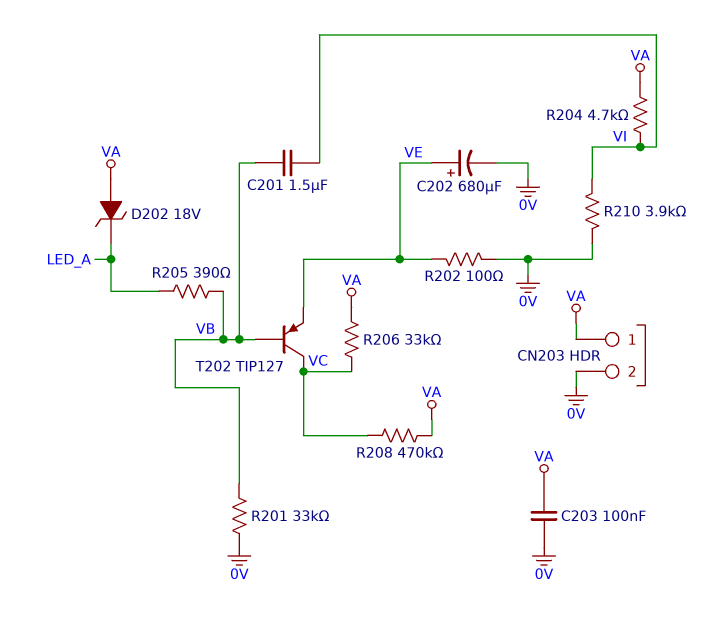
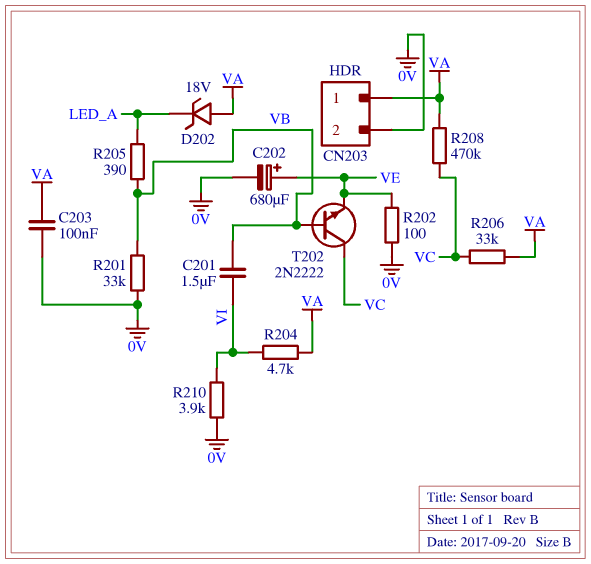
T202: PNP TIP127 (B VB, C VC, E VE) -> NPN 2N2222 (B VB, C VC, E VE)

